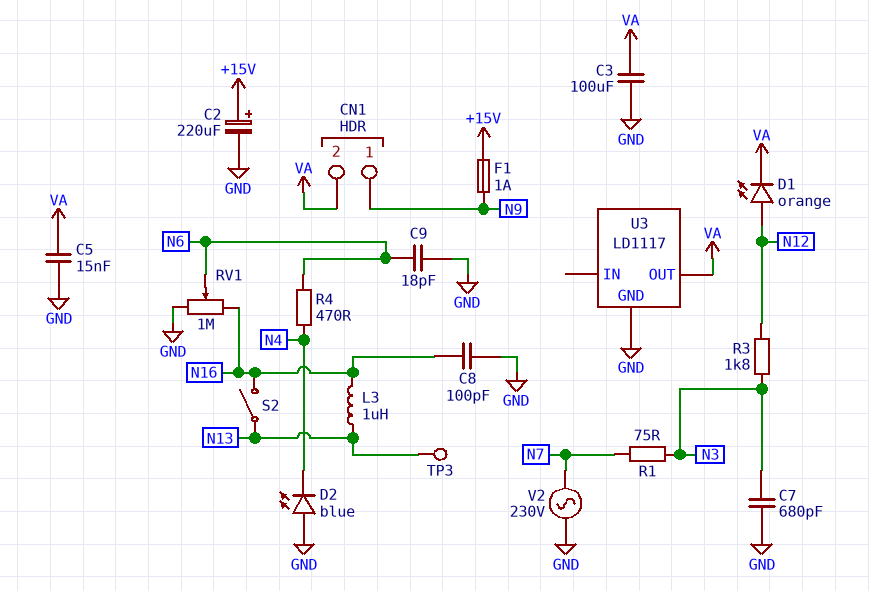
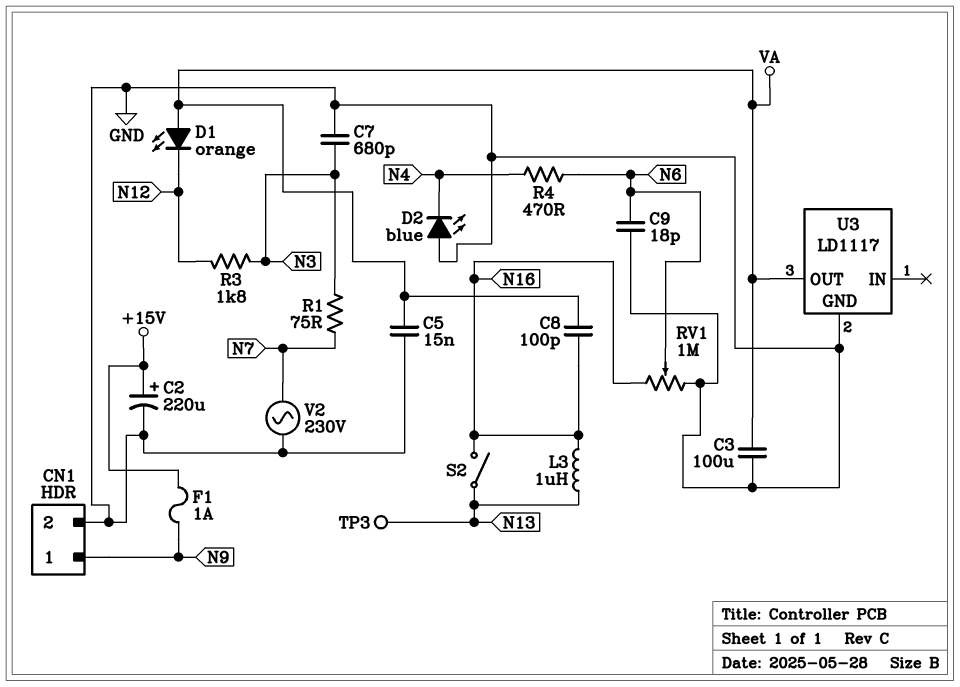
C8: 100pF (GND, N16) -> 100pF (N16, VA)
CN1 pin 2: VA -> GND
D1: LED orange (A N12, K VA) -> LED orange (A VA, K N12)

